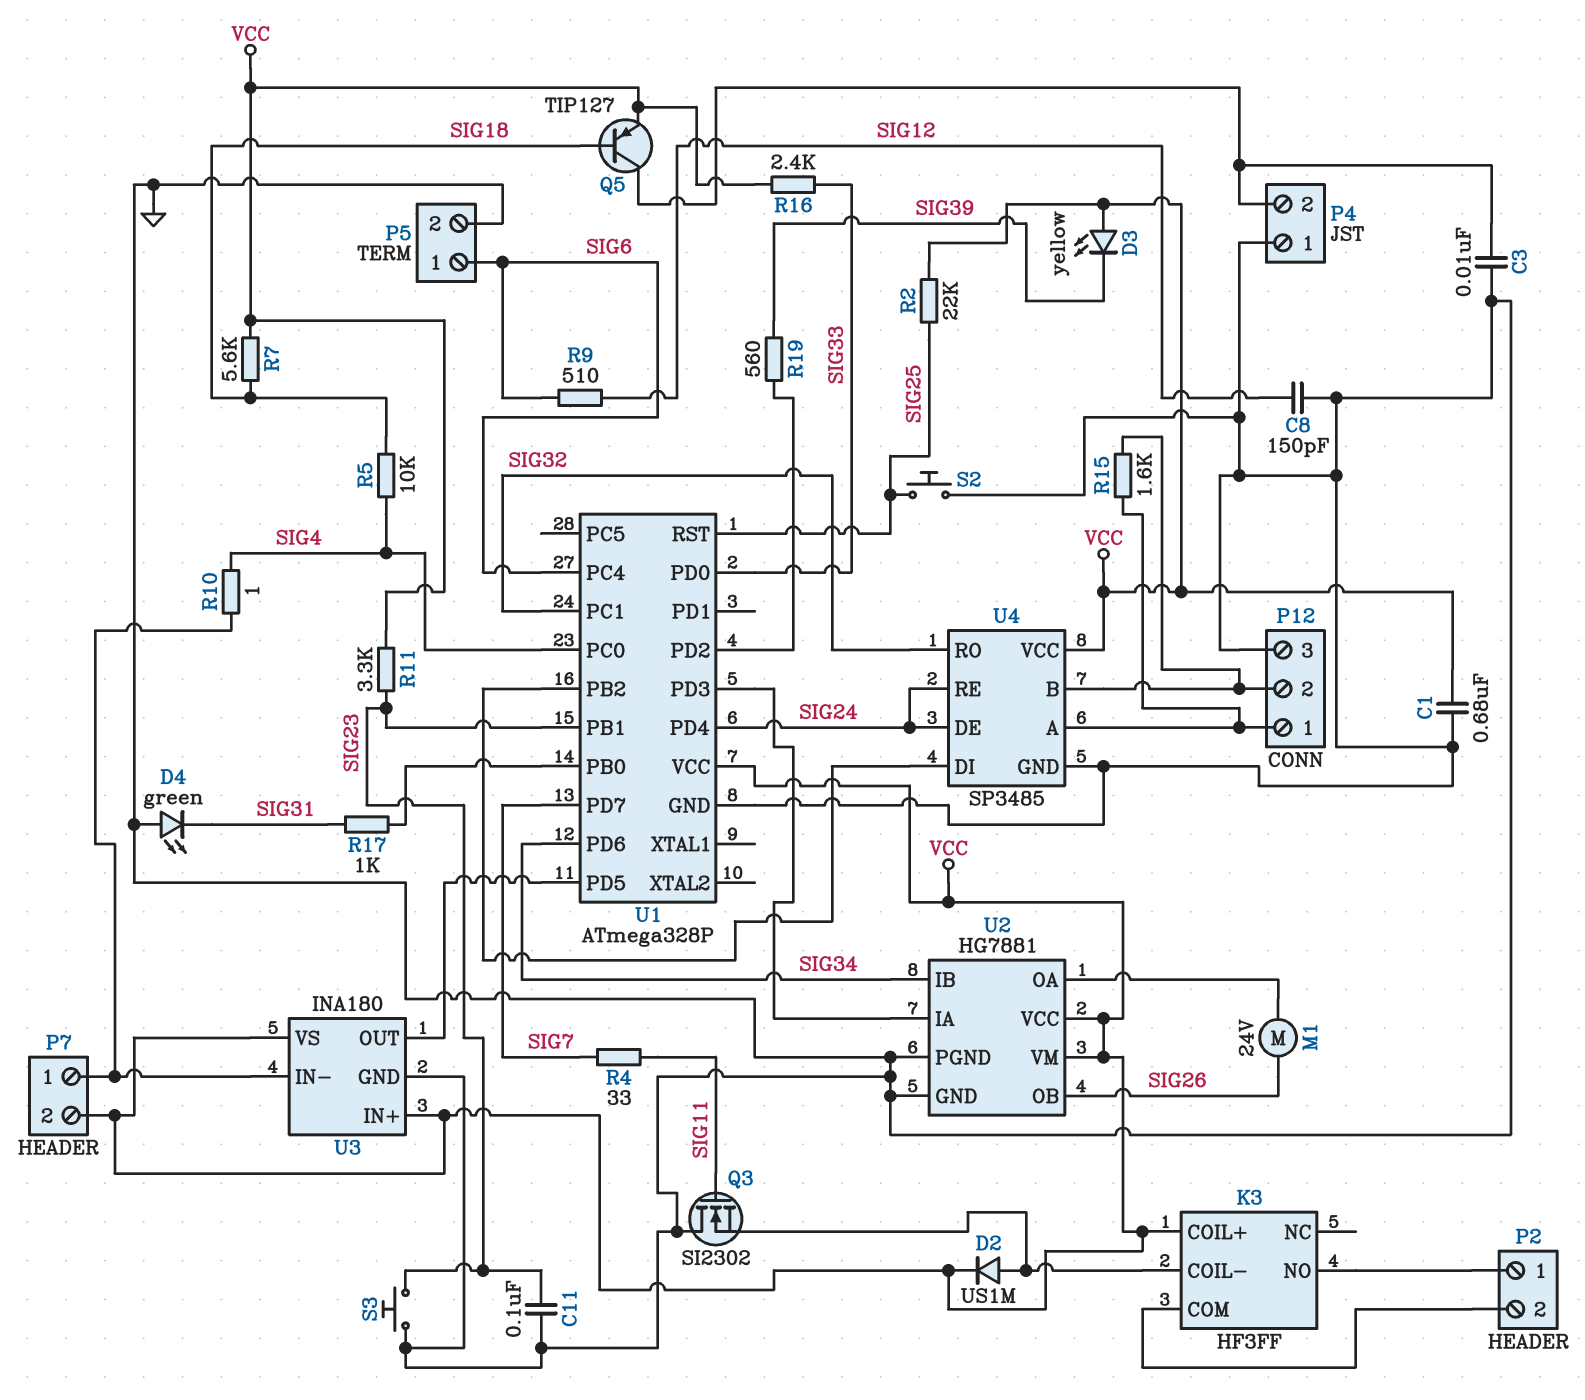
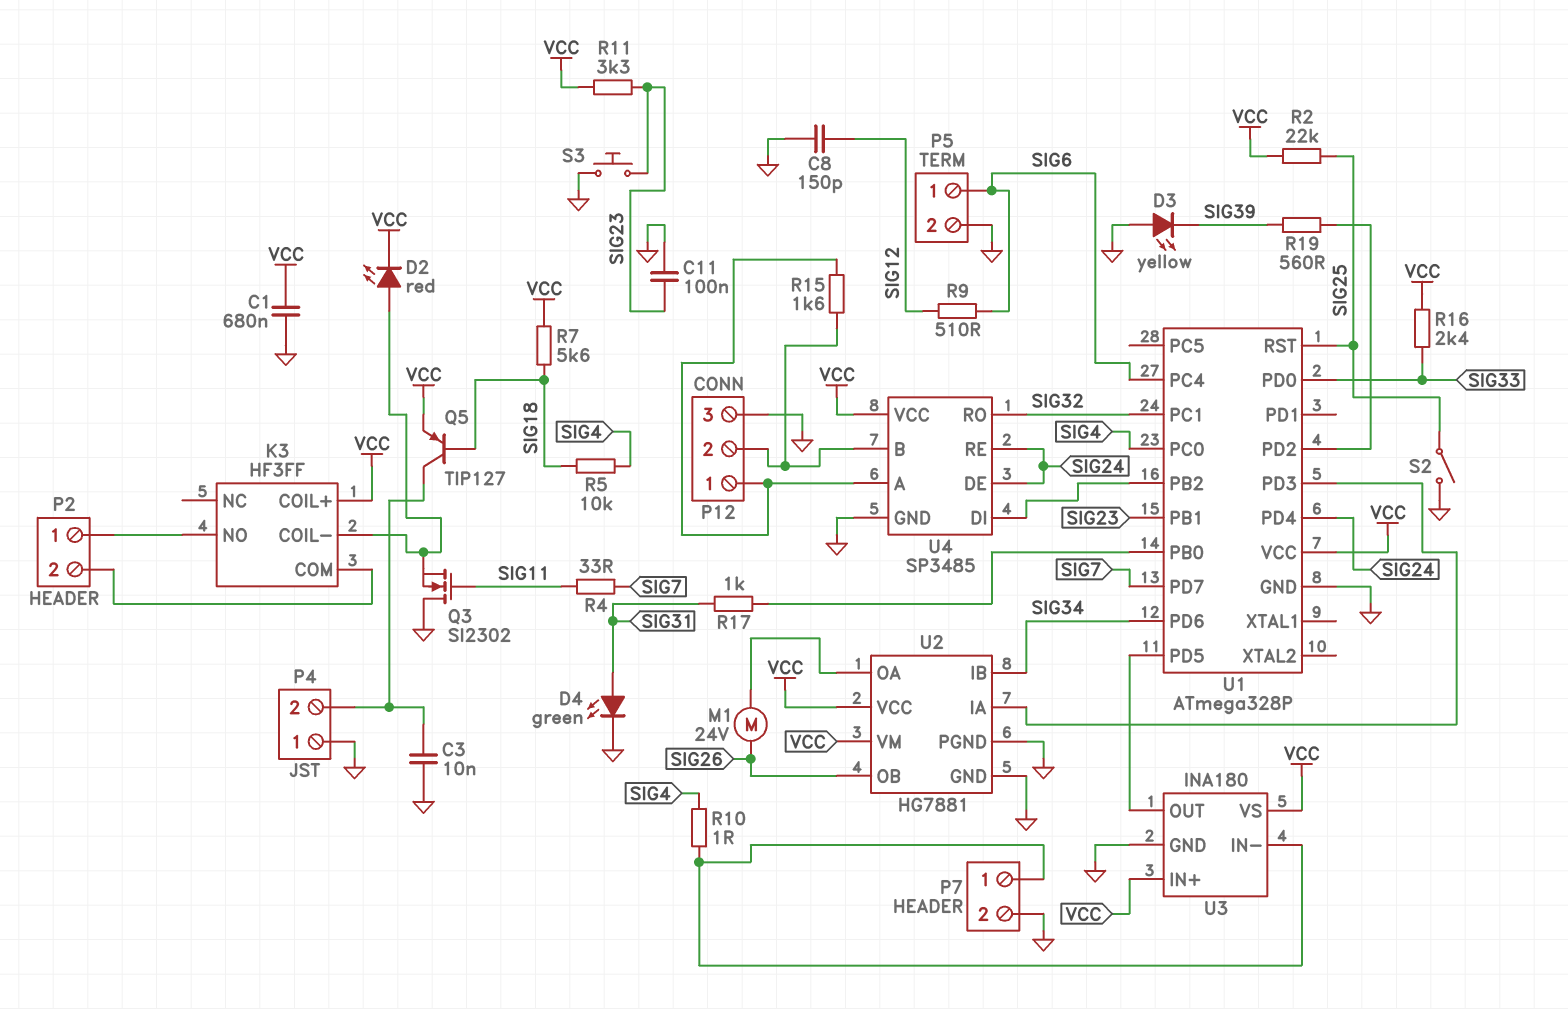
D2: diode US1M (A K3/COIL-, K VCC) -> LED red (A K3/COIL-, K VCC)
D3: LED yellow (A VCC, K SIG39) -> LED yellow (A GND, K SIG39)
D4: LED green (A GND, K SIG31) -> LED green (A SIG31, K GND)
P7 pin 2: VCC -> GND
S2: button (GND, SIG25) -> switch (GND, SIG25)

